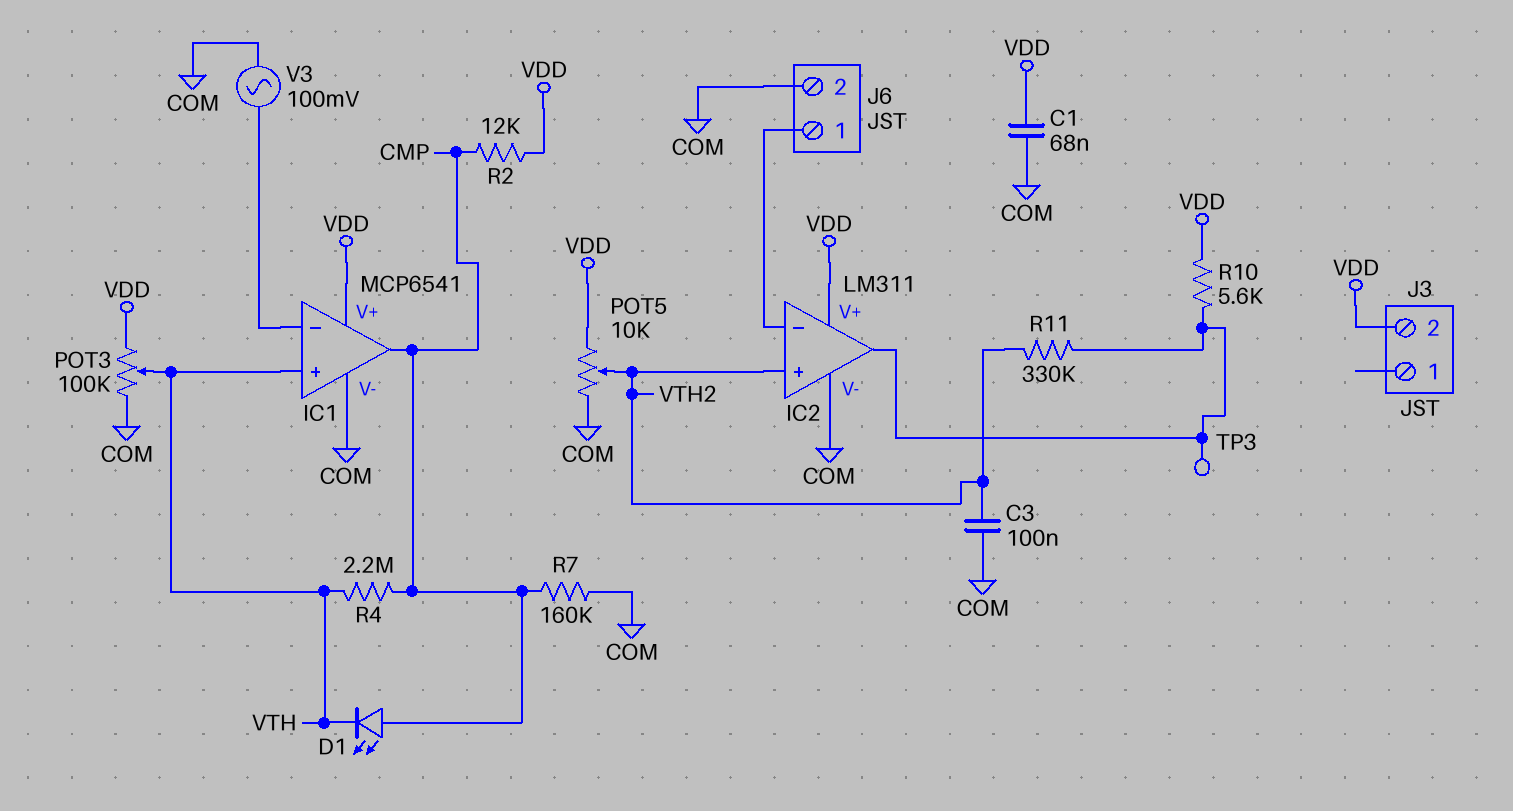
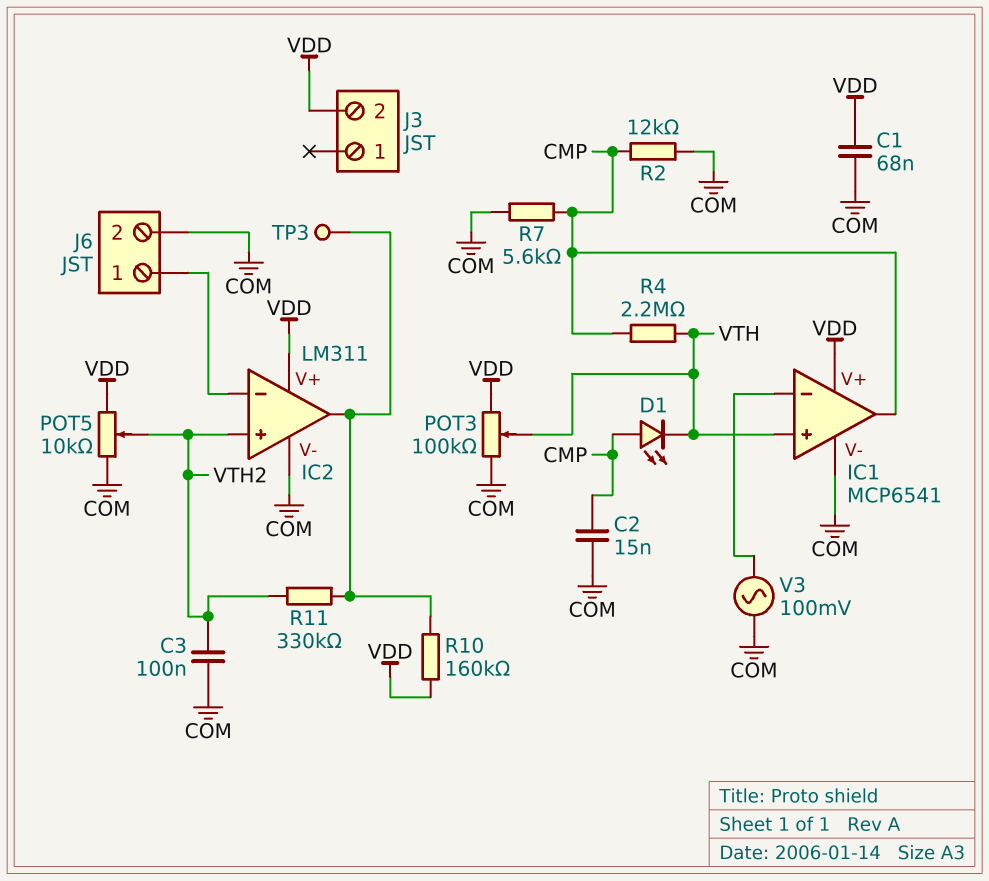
C2: none -> 15nF (CMP, COM)
R2: 12k (CMP, VDD) -> 12k (CMP, COM)
R7: 160k (CMP, COM) -> 5.6k (CMP, COM)
R10: 5.6k (IC2/out, VDD) -> 160k (IC2/out, VDD)

